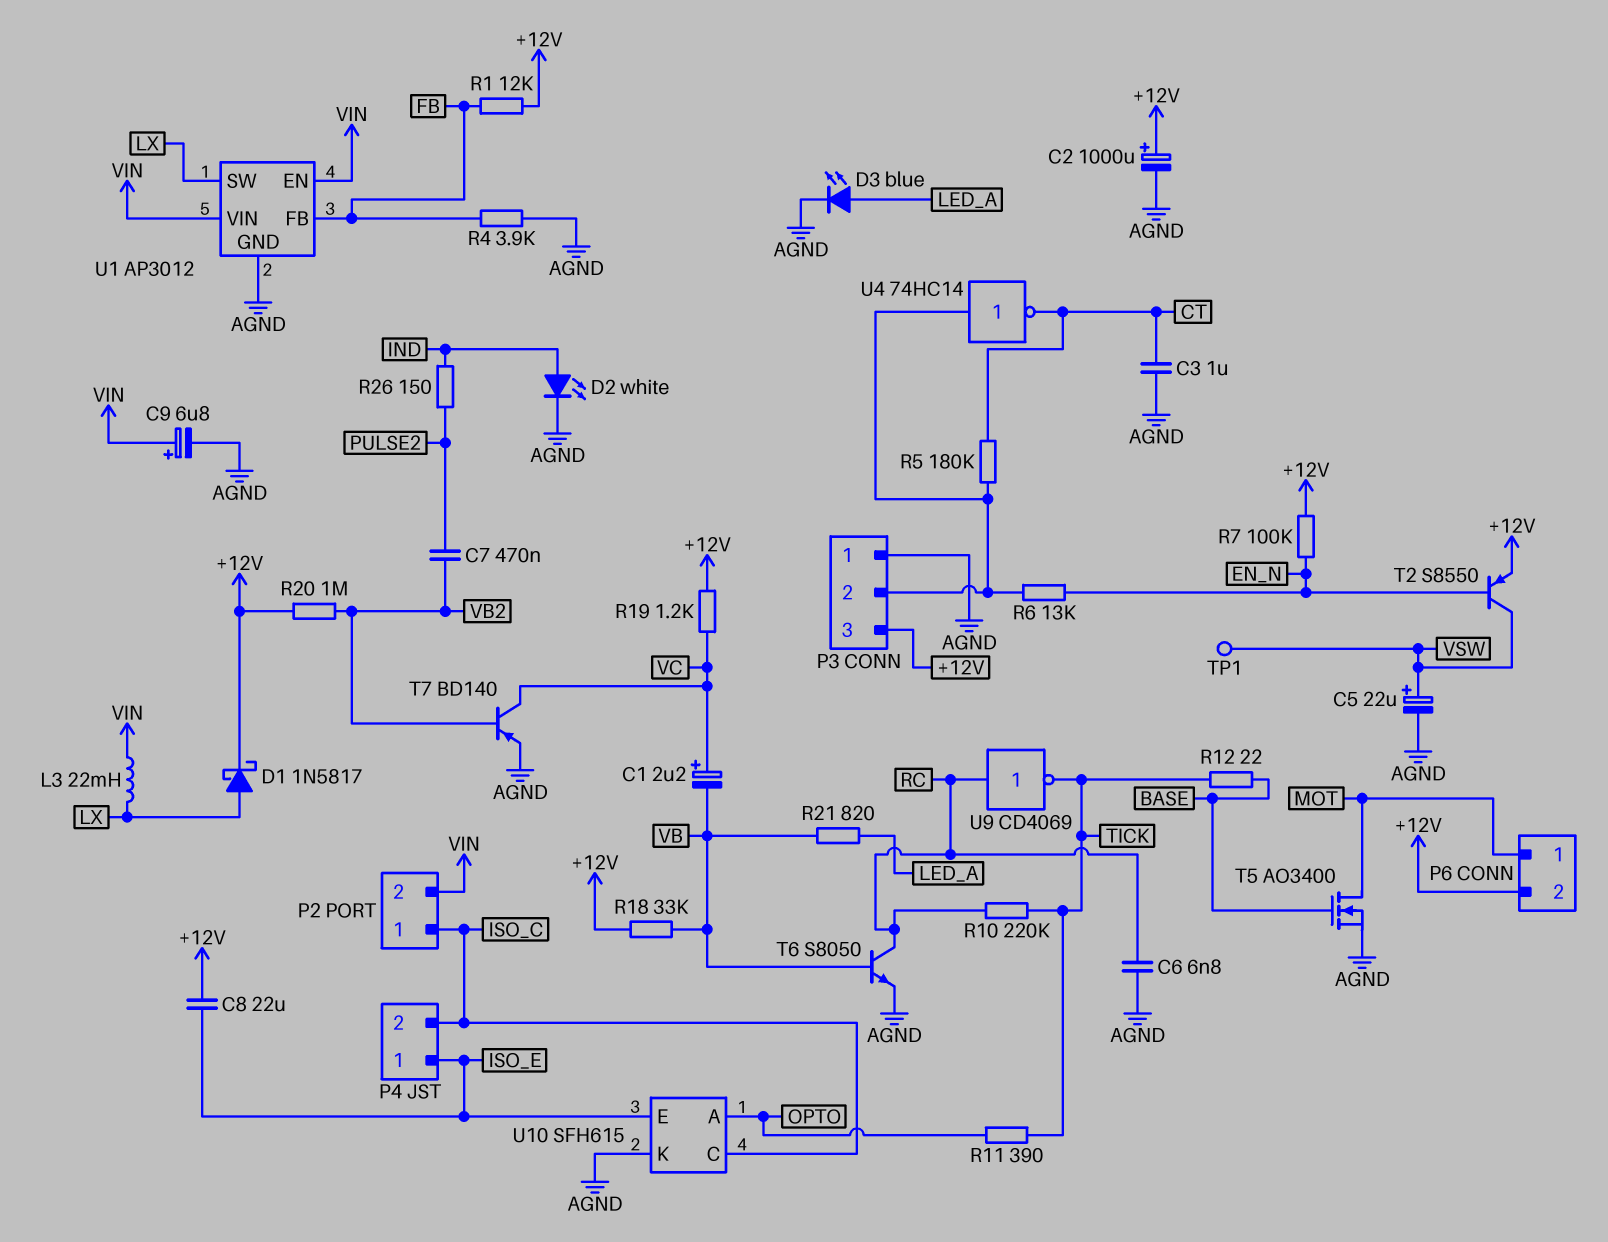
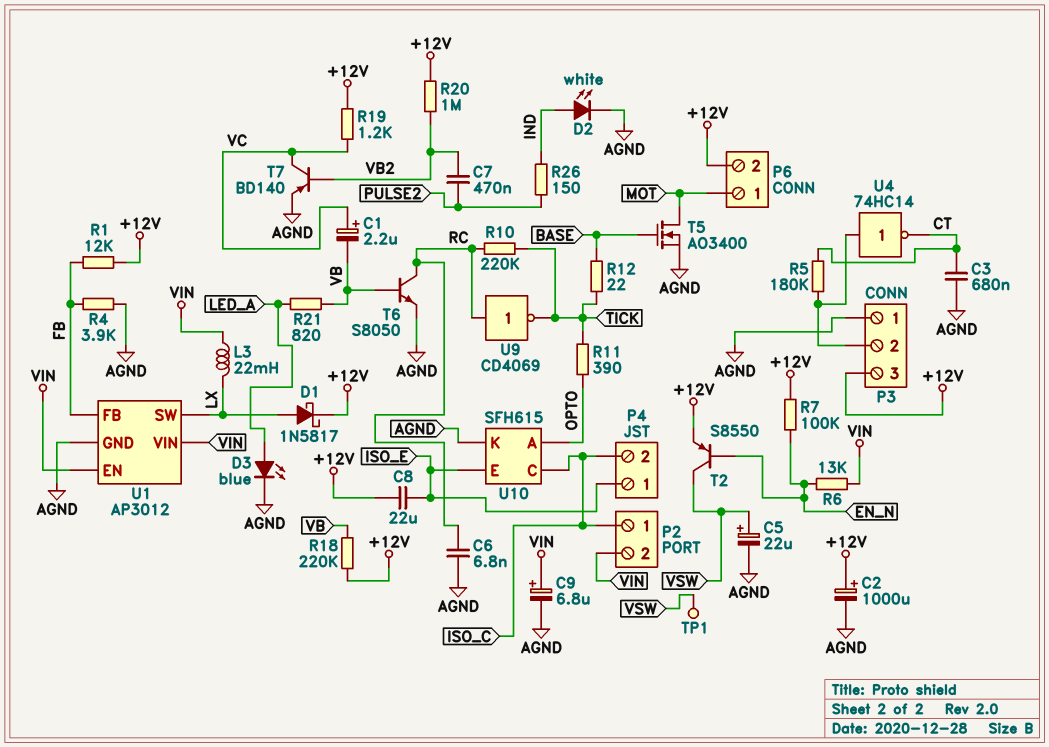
C3: 1uF (AGND, CT) -> 680nF (AGND, CT)
R6: 13k (EN_N, P3/2) -> 13k (EN_N, VIN)
R18: 33k (+12V, VB) -> 220k (+12V, VB)

